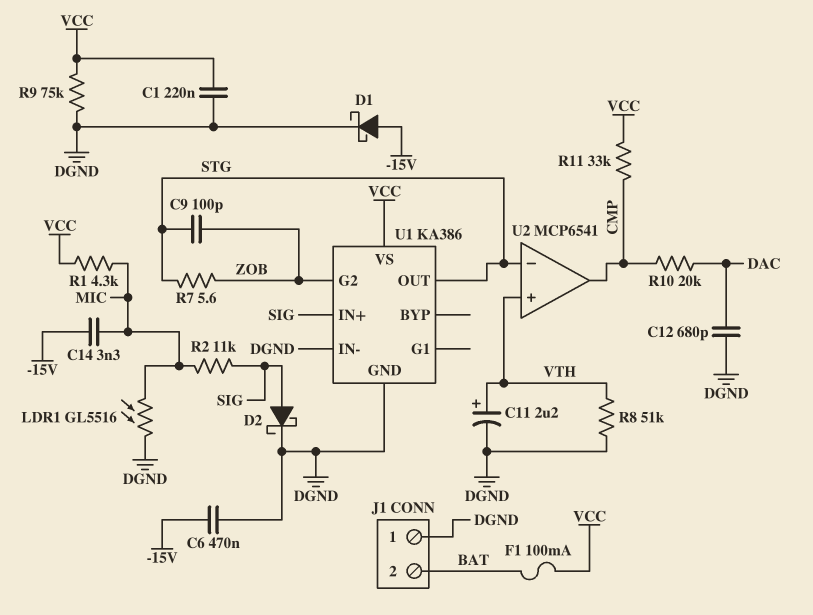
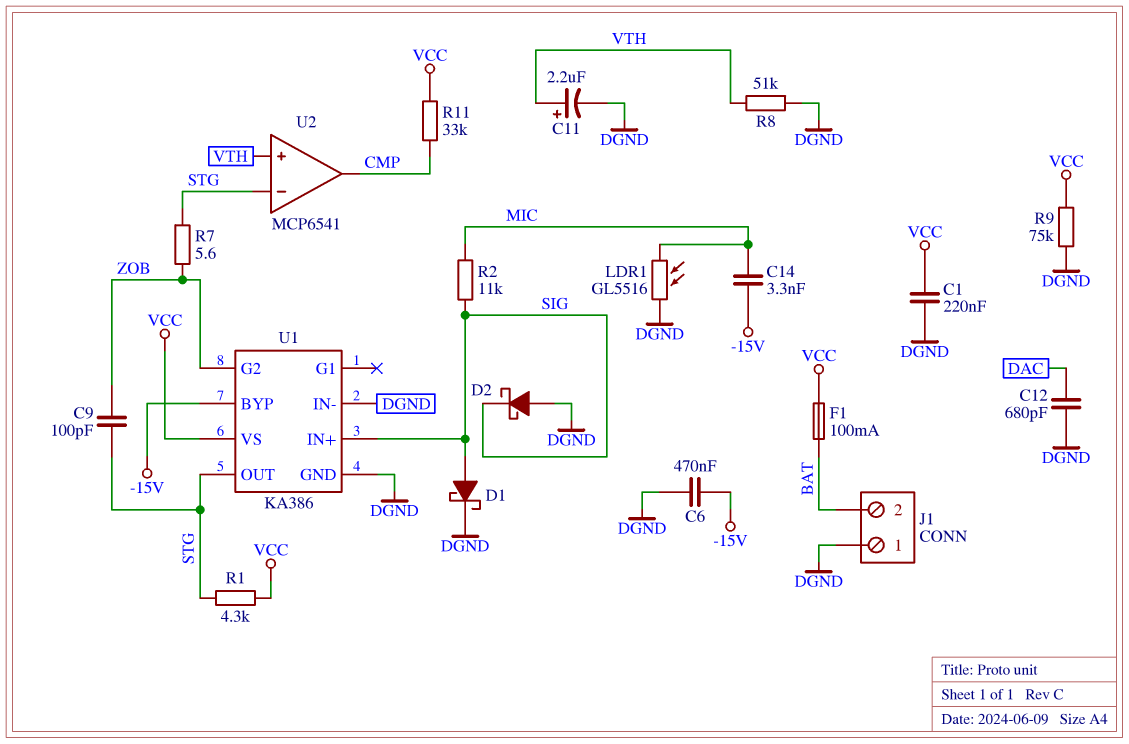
D1: schottky (A -15V, K DGND) -> schottky (A SIG, K DGND)
D2: schottky (A SIG, K DGND) -> schottky (A DGND, K SIG)
R1: 4.3k (MIC, VCC) -> 4.3k (STG, VCC)
R10: 20k (CMP, DAC) -> none
U1 pin BYP: none -> -15V

